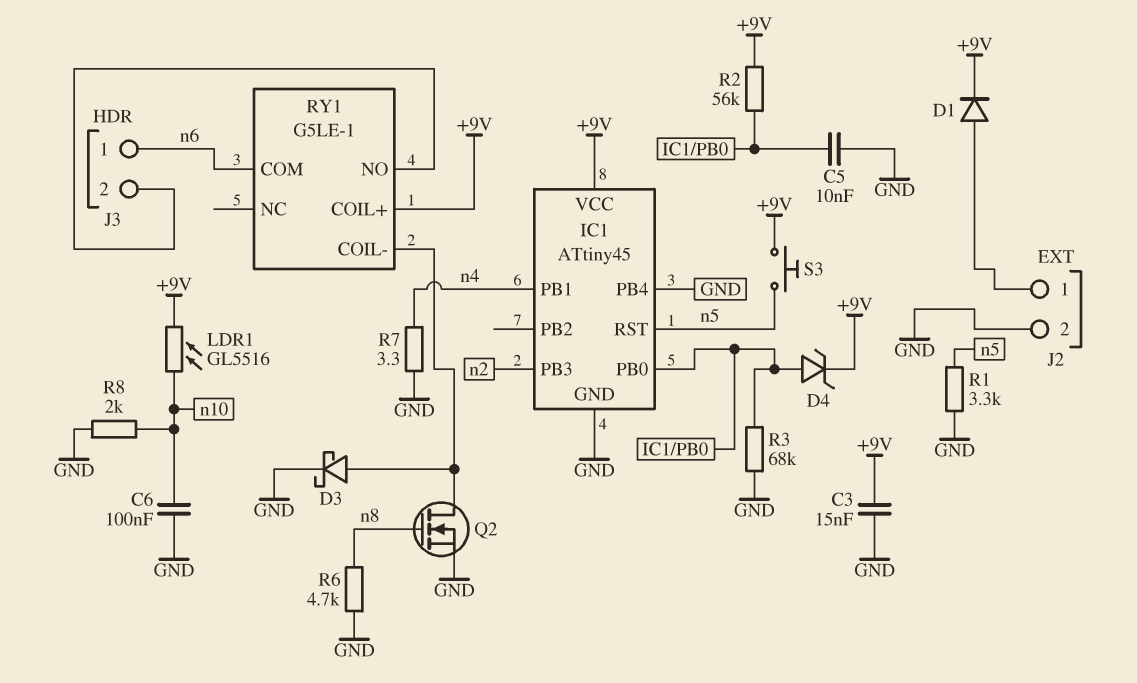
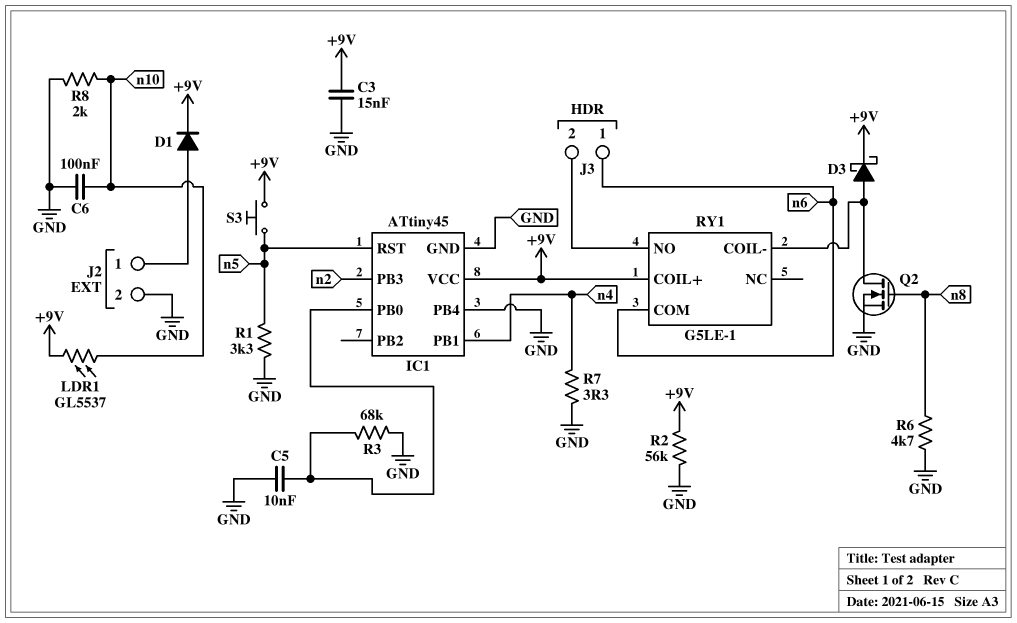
D3: schottky (A RY1/COIL-, K GND) -> schottky (A RY1/COIL-, K +9V)
D4: zener (A IC1/PB0, K +9V) -> none
LDR1: GL5516 (+9V, n10) -> GL5537 (+9V, n10)
R2: 56k (+9V, IC1/PB0) -> 56k (+9V, GND)

